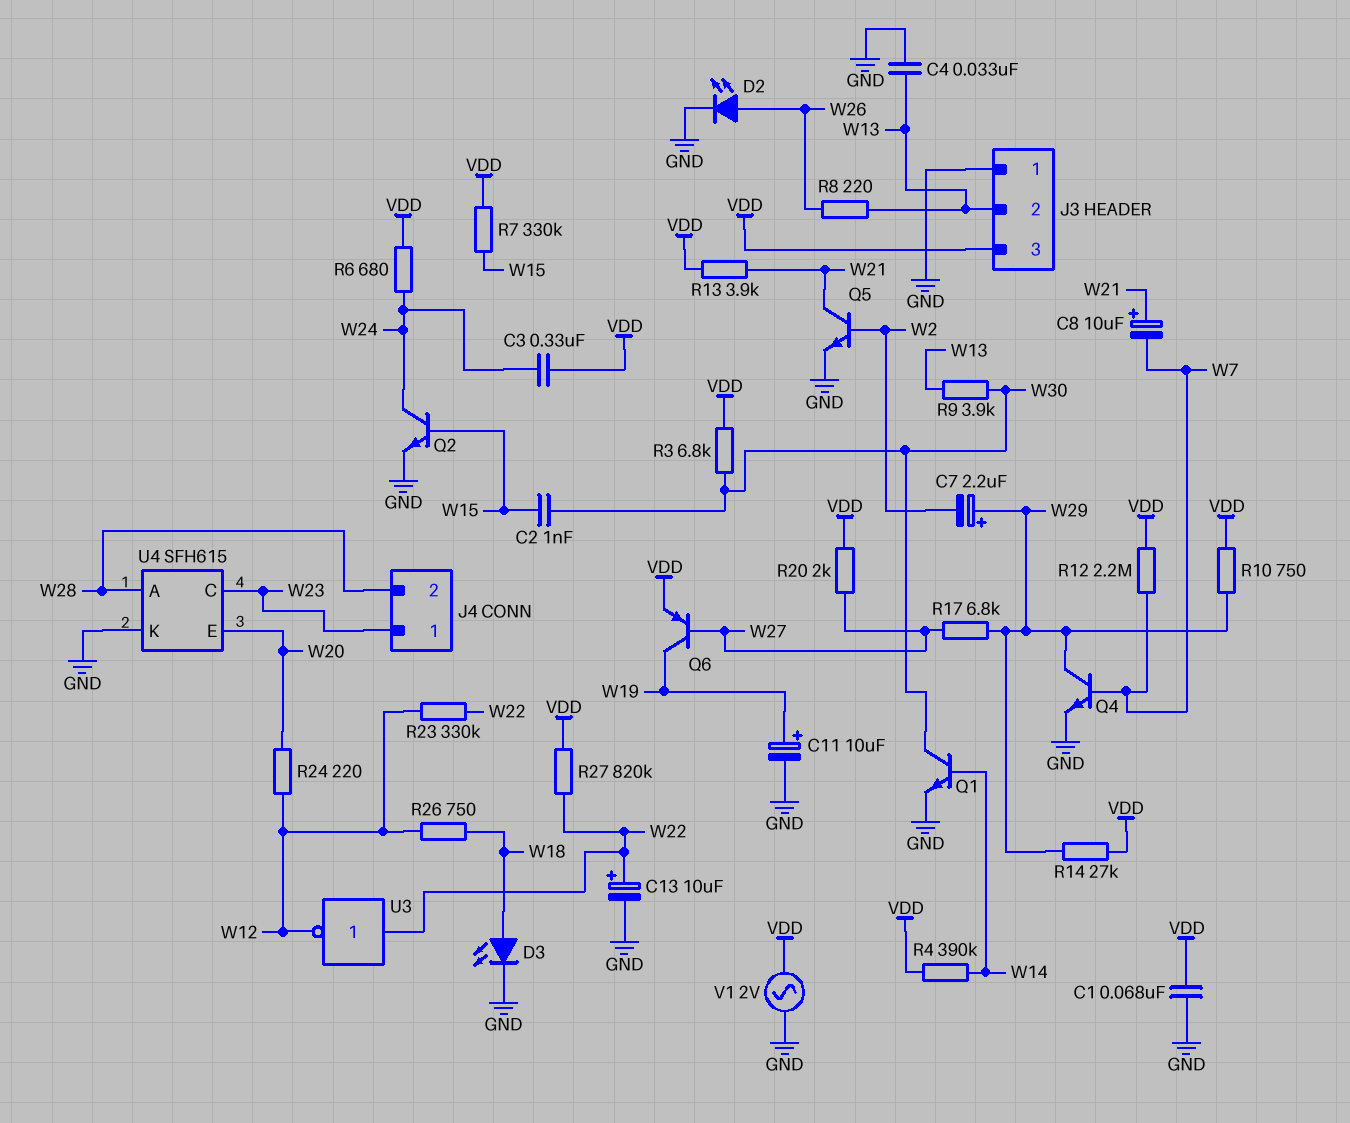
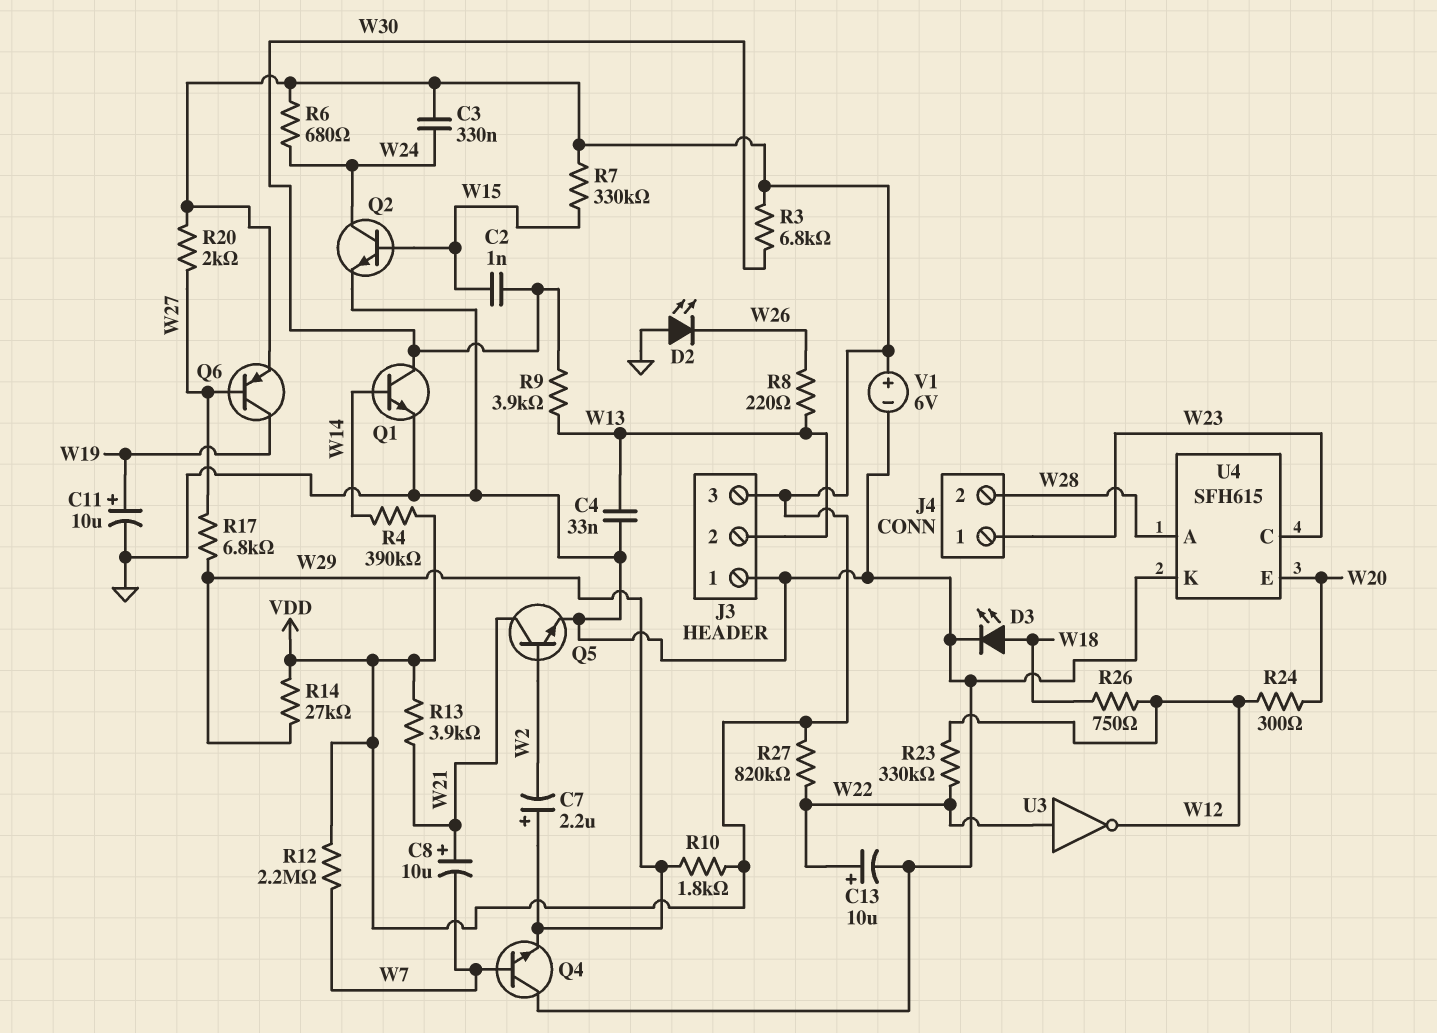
C1: 68nF (GND, VDD) -> none
D2: LED (A W26, K GND) -> LED (A GND, K W26)
Q4: NPN (B W7, C W29, E GND) -> NPN (B W7, C GND, E W29)
R10: 750 (VDD, W29) -> 1.8k (VDD, W29)
R24: 220 (W12, W20) -> 300 (W12, W20)
V1: AC 2V (GND, VDD) -> 6V (plus VDD, minus GND)

